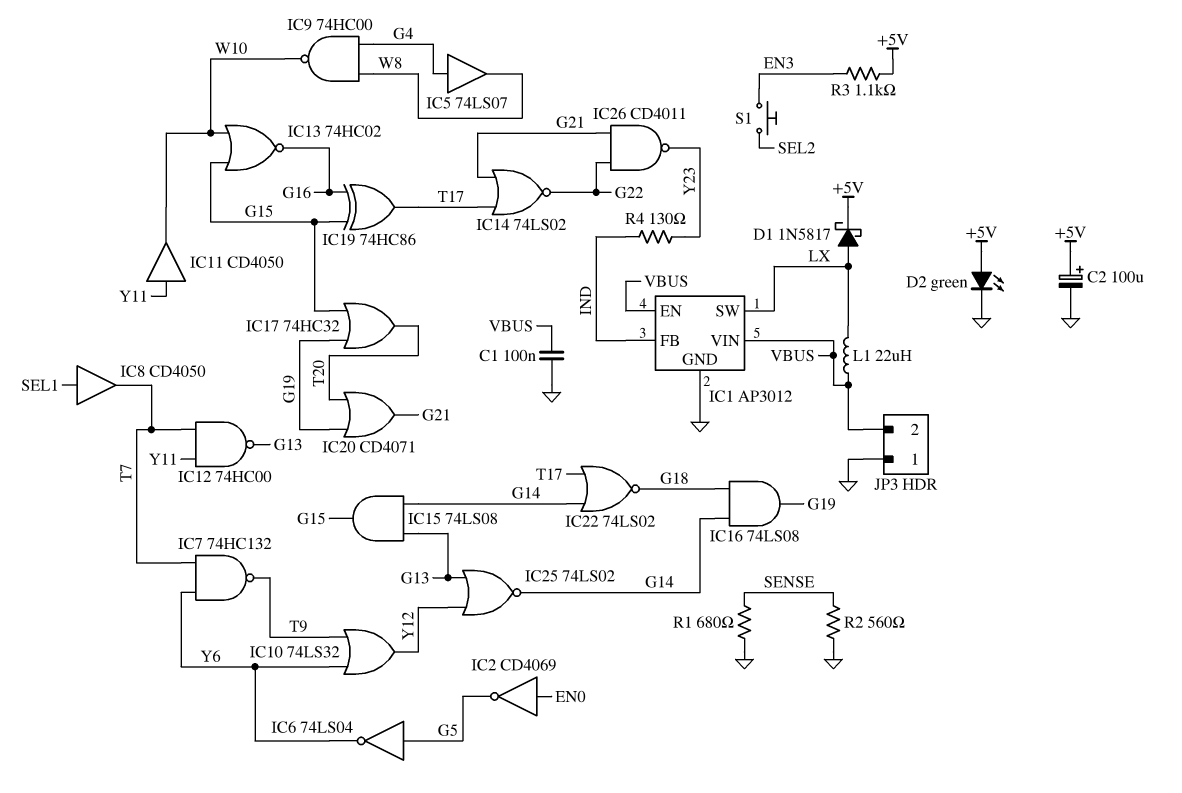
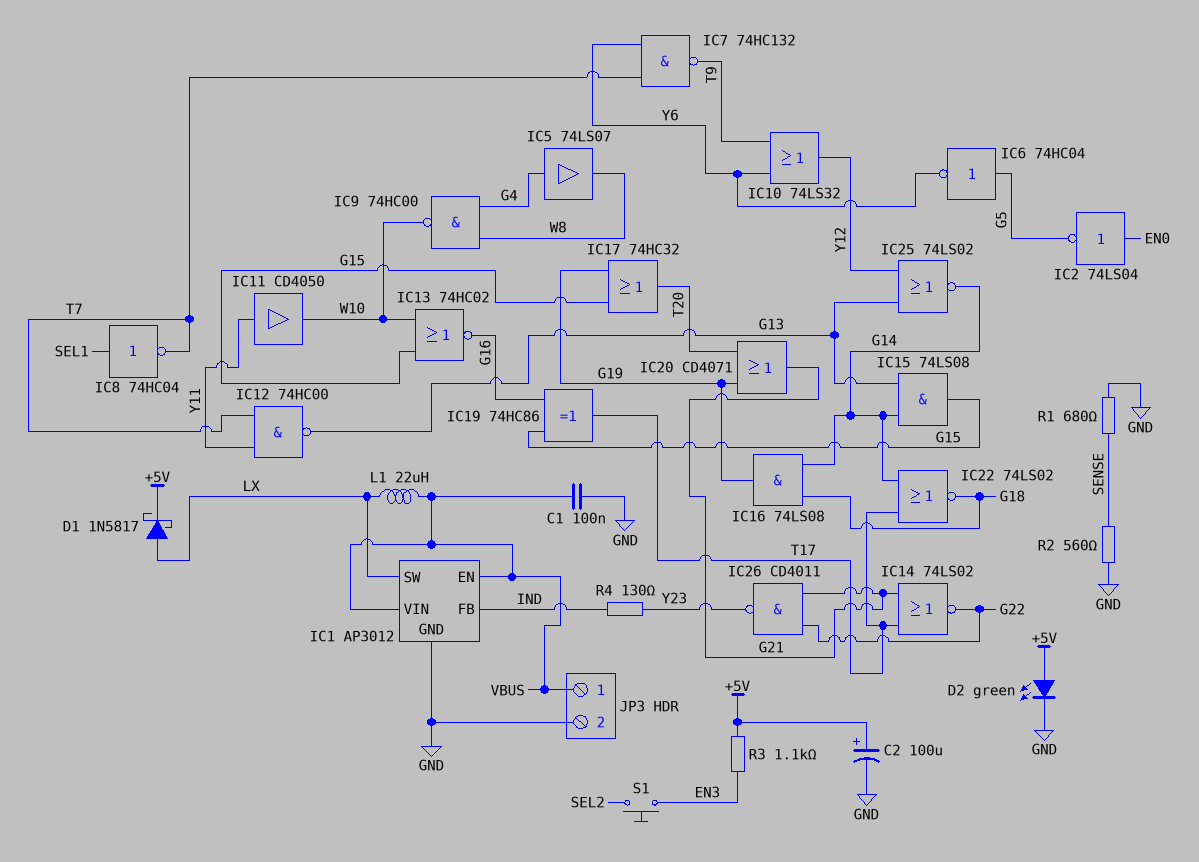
IC2: NOT CD4069 (in EN0, out G5) -> NOT 74LS04 (in EN0, out G5)
IC6: NOT 74LS04 (in G5, out Y6) -> NOT 74HC04 (in G5, out Y6)
IC8: buffer CD4050 (in SEL1, out T7) -> NOT 74HC04 (in SEL1, out T7)
JP3 pin 1: GND -> VBUS
JP3 pin 2: VBUS -> GND

